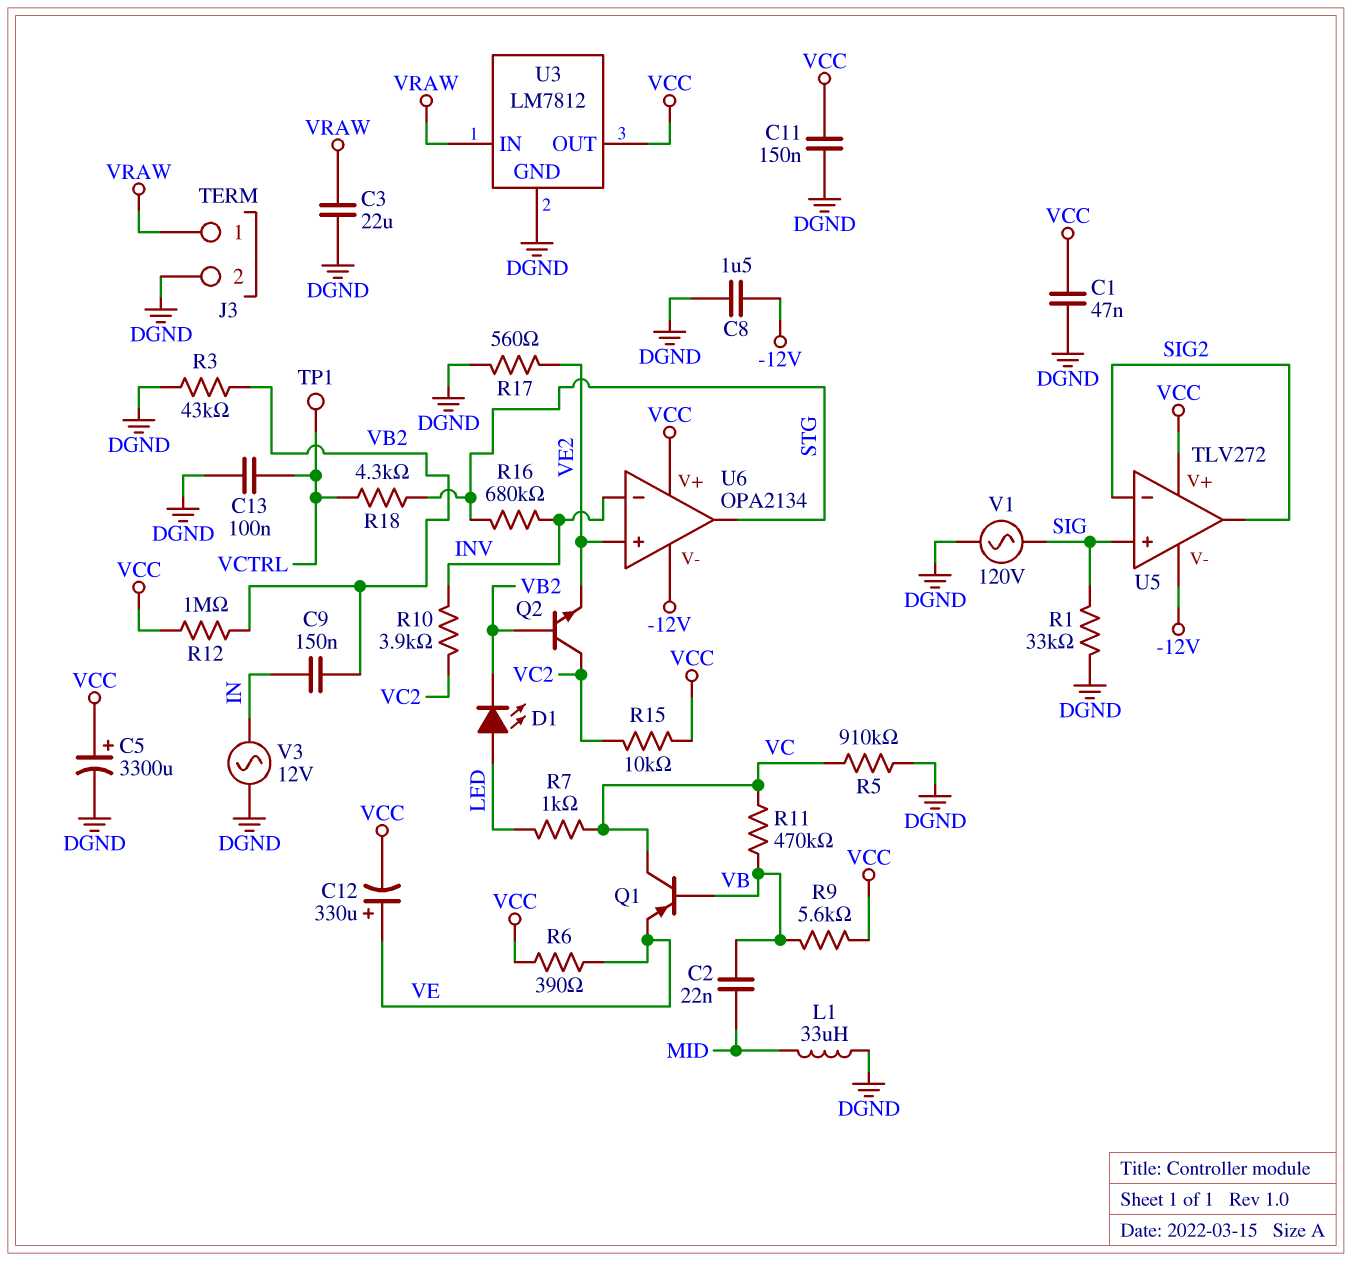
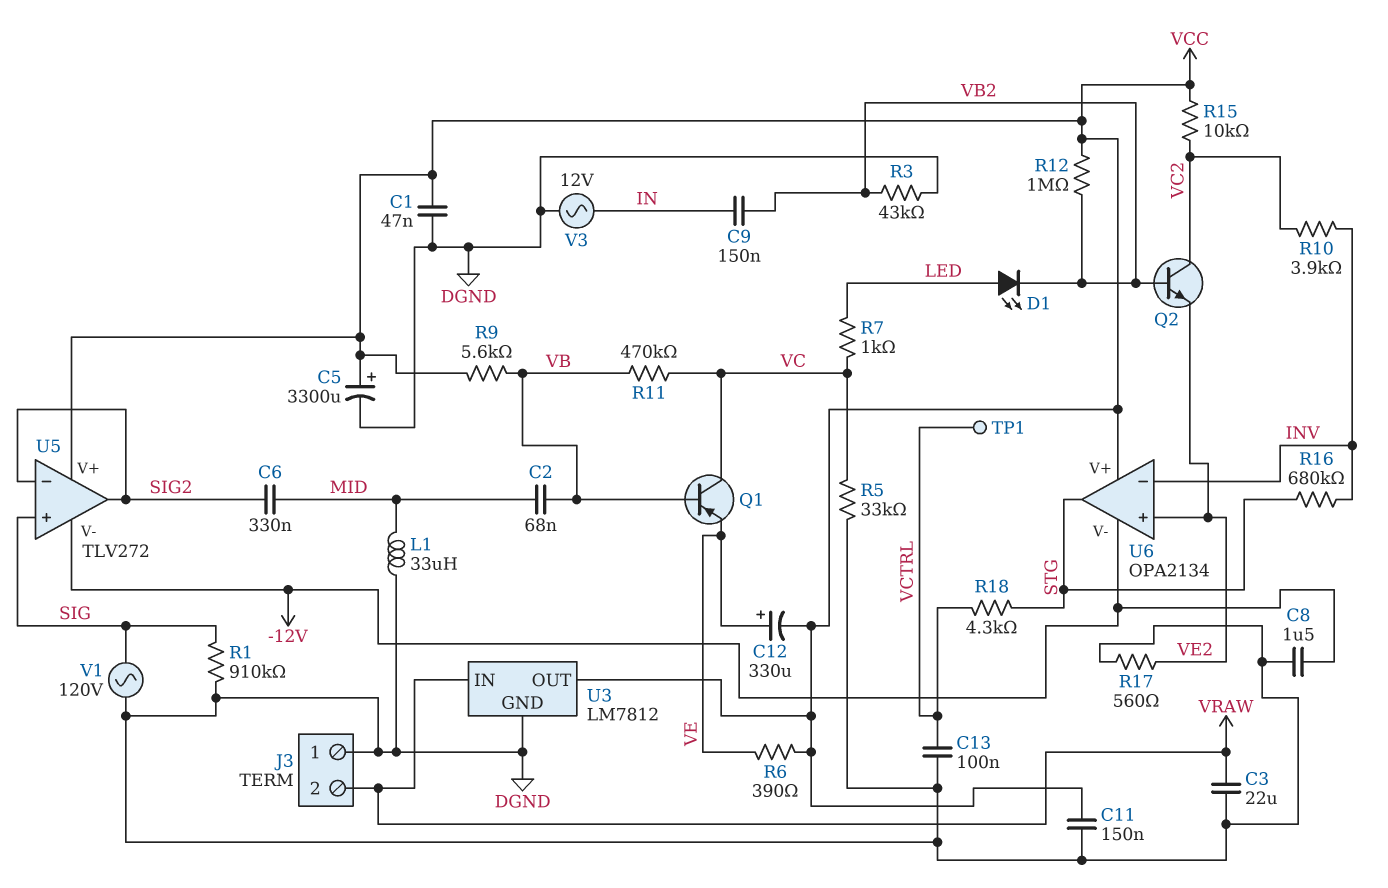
C2: 22nF (MID, VB) -> 68nF (MID, VB)
C6: none -> 330nF (MID, SIG2)
J3 pin 1: VRAW -> DGND
J3 pin 2: DGND -> VRAW
R1: 33k (DGND, SIG) -> 910k (DGND, SIG)
R5: 910k (DGND, VC) -> 33k (DGND, VC)

